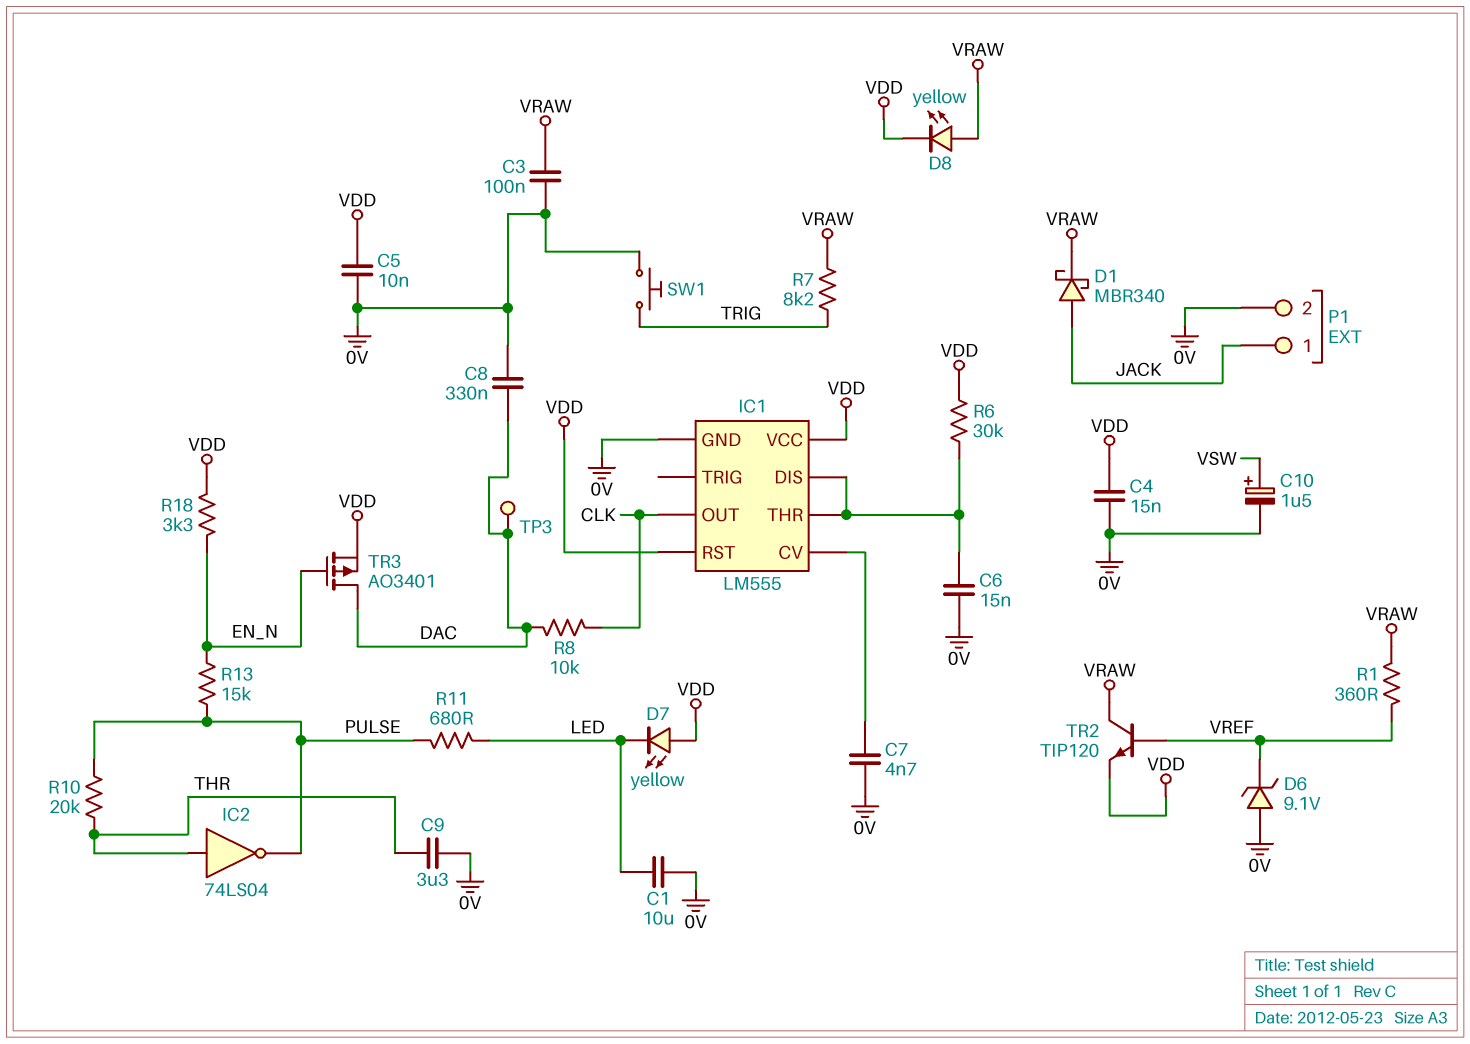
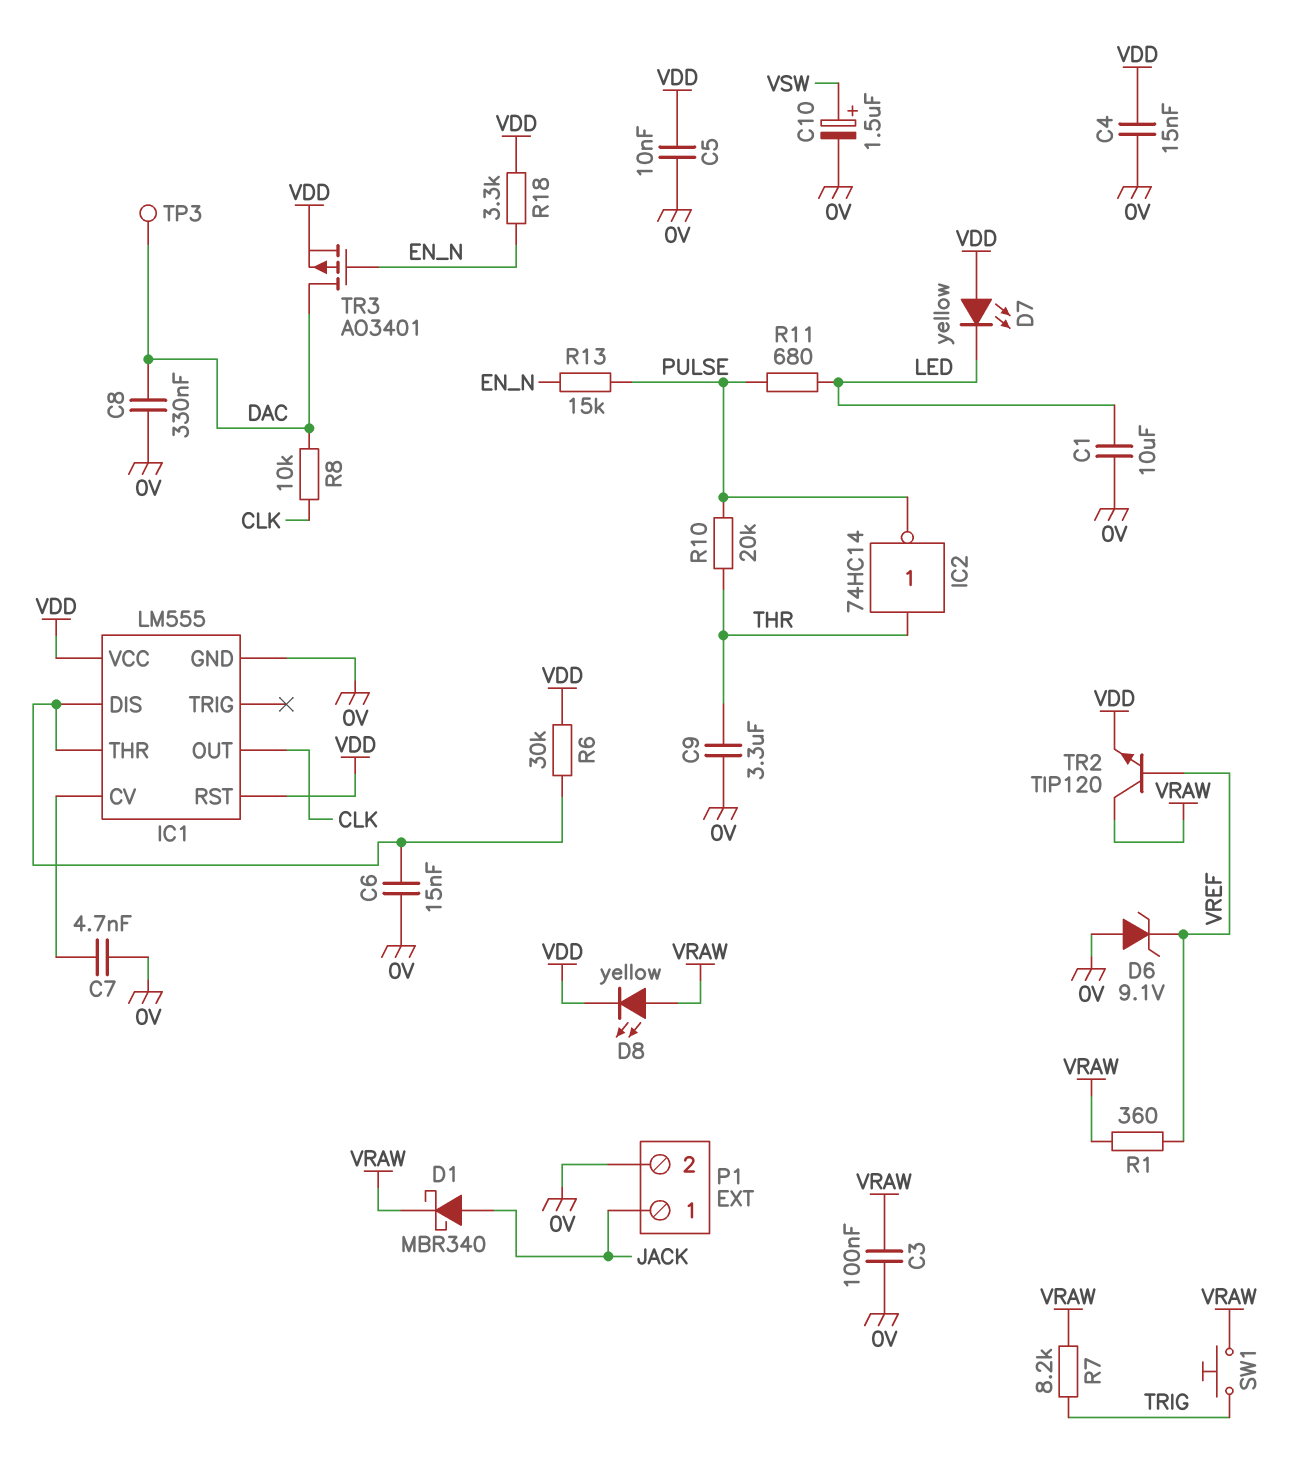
IC2: NOT 74LS04 (in THR, out PULSE) -> NOT 74HC14 (in THR, out PULSE)
SW1: button (0V, TRIG) -> button (TRIG, VRAW)

